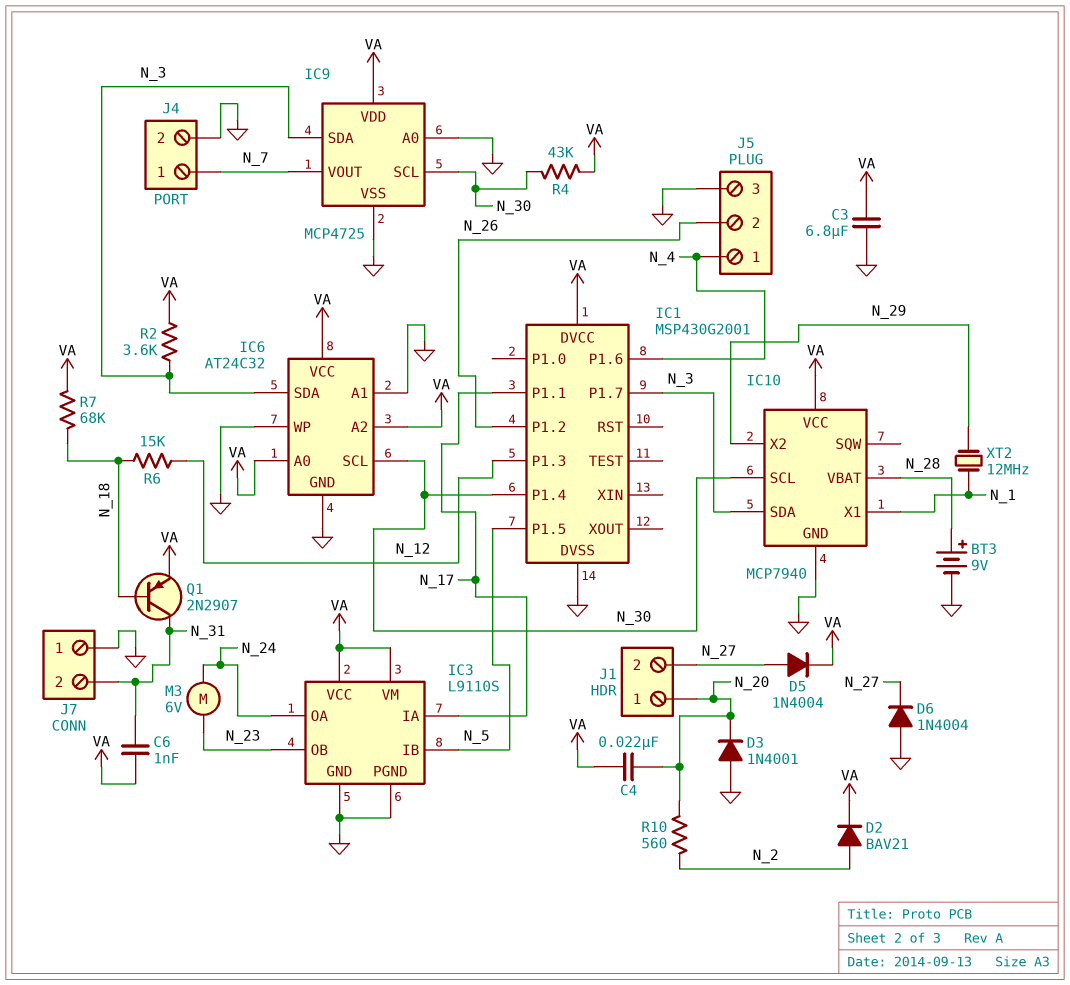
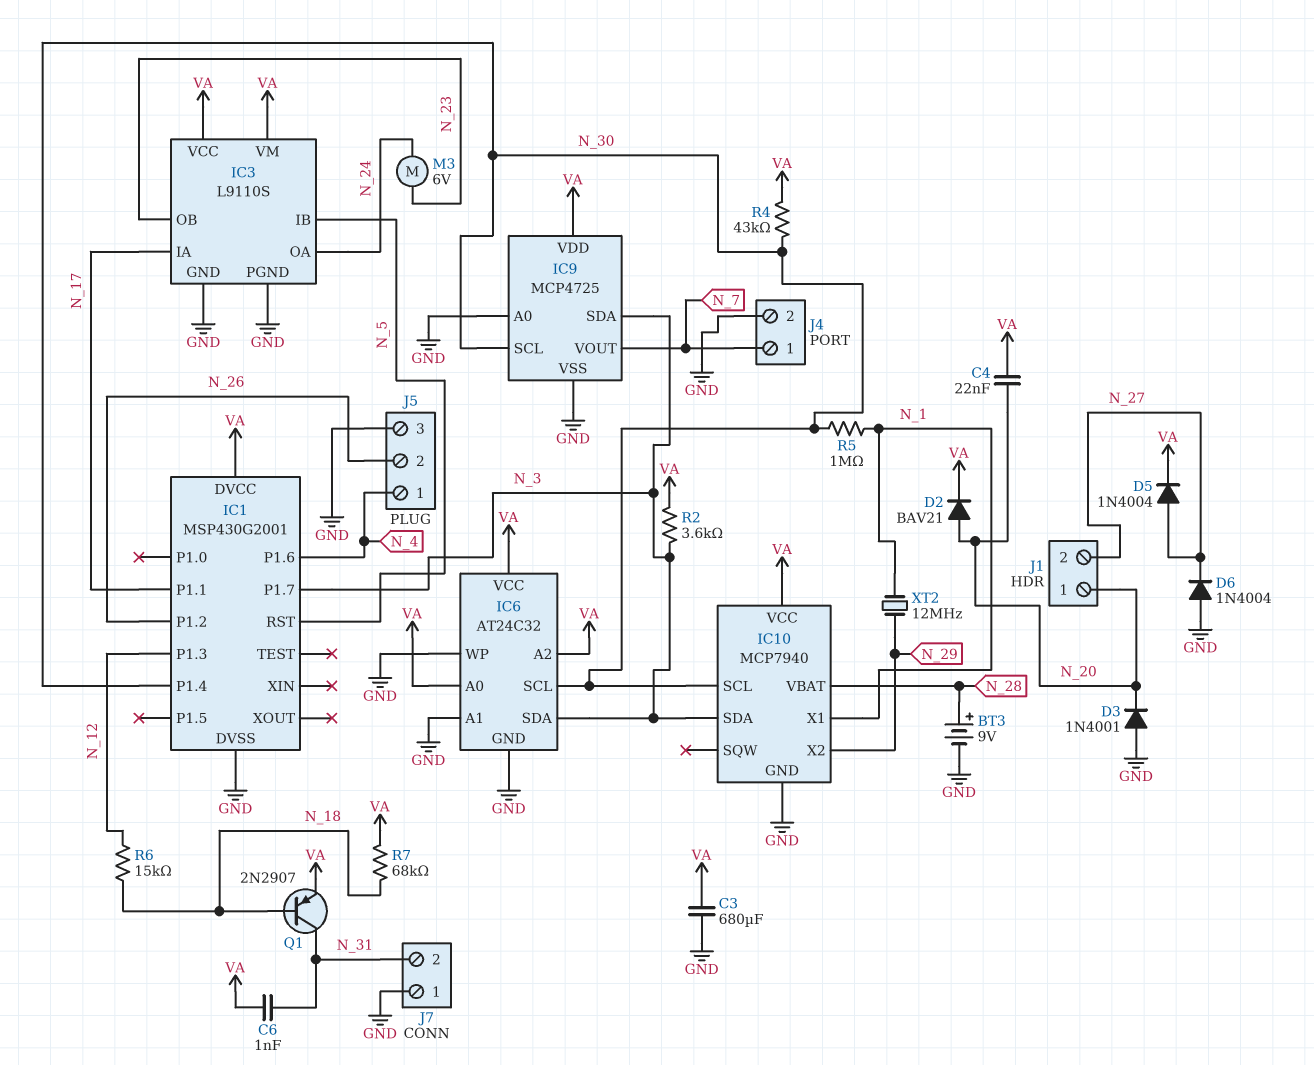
C3: 6.8uF (GND, VA) -> 680uF (GND, VA)
D2: diode BAV21 (A N_2, K VA) -> diode BAV21 (A N_20, K VA)
IC1 pin P1.5: N_5 -> none
IC1 pin RST: none -> N_5
R5: none -> 1M (N_1, N_30)
R10: 560 (N_2, N_20) -> none

